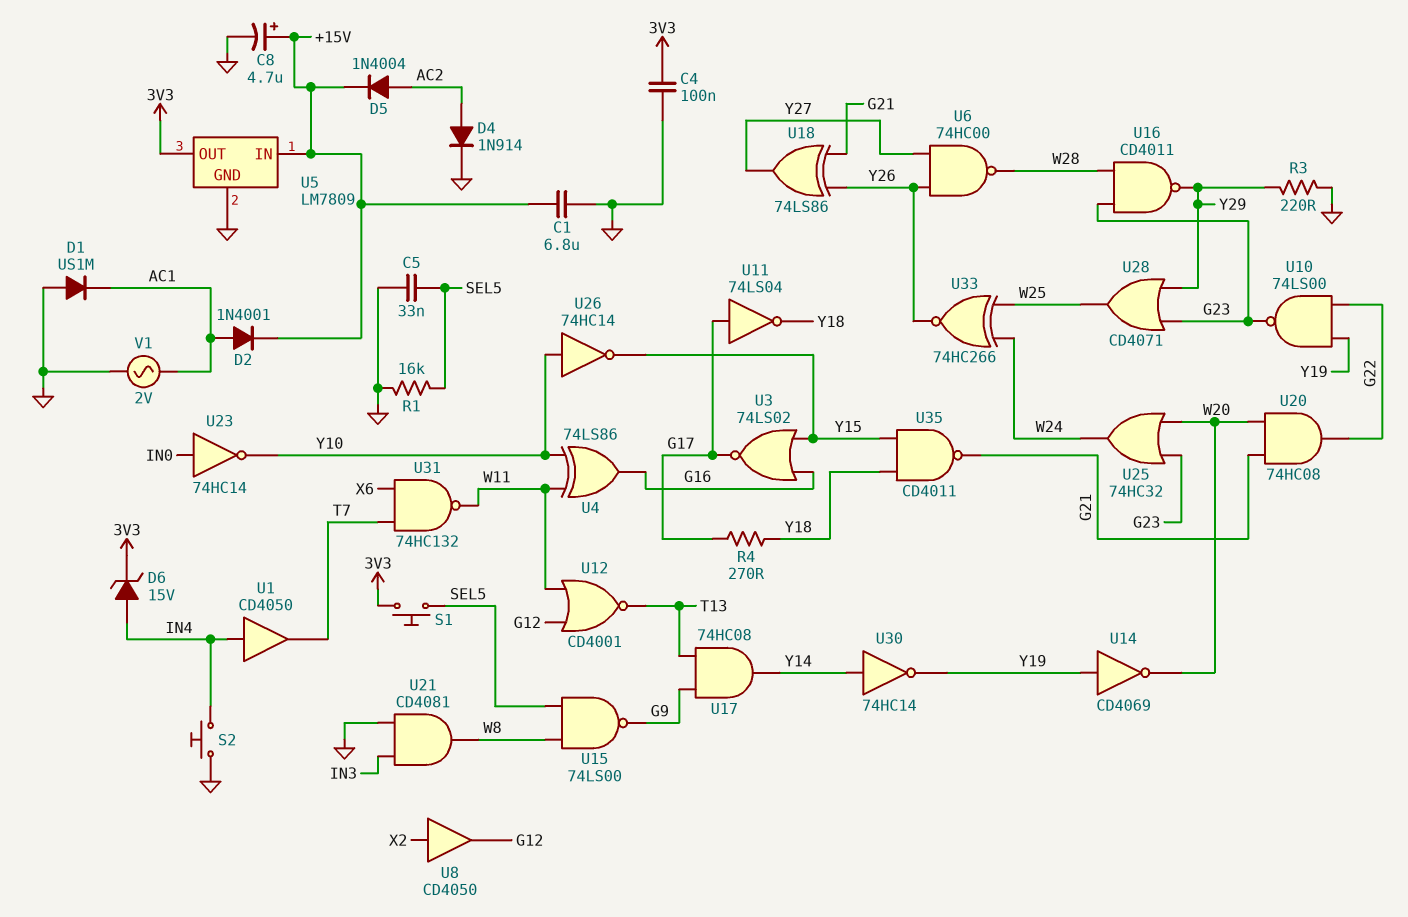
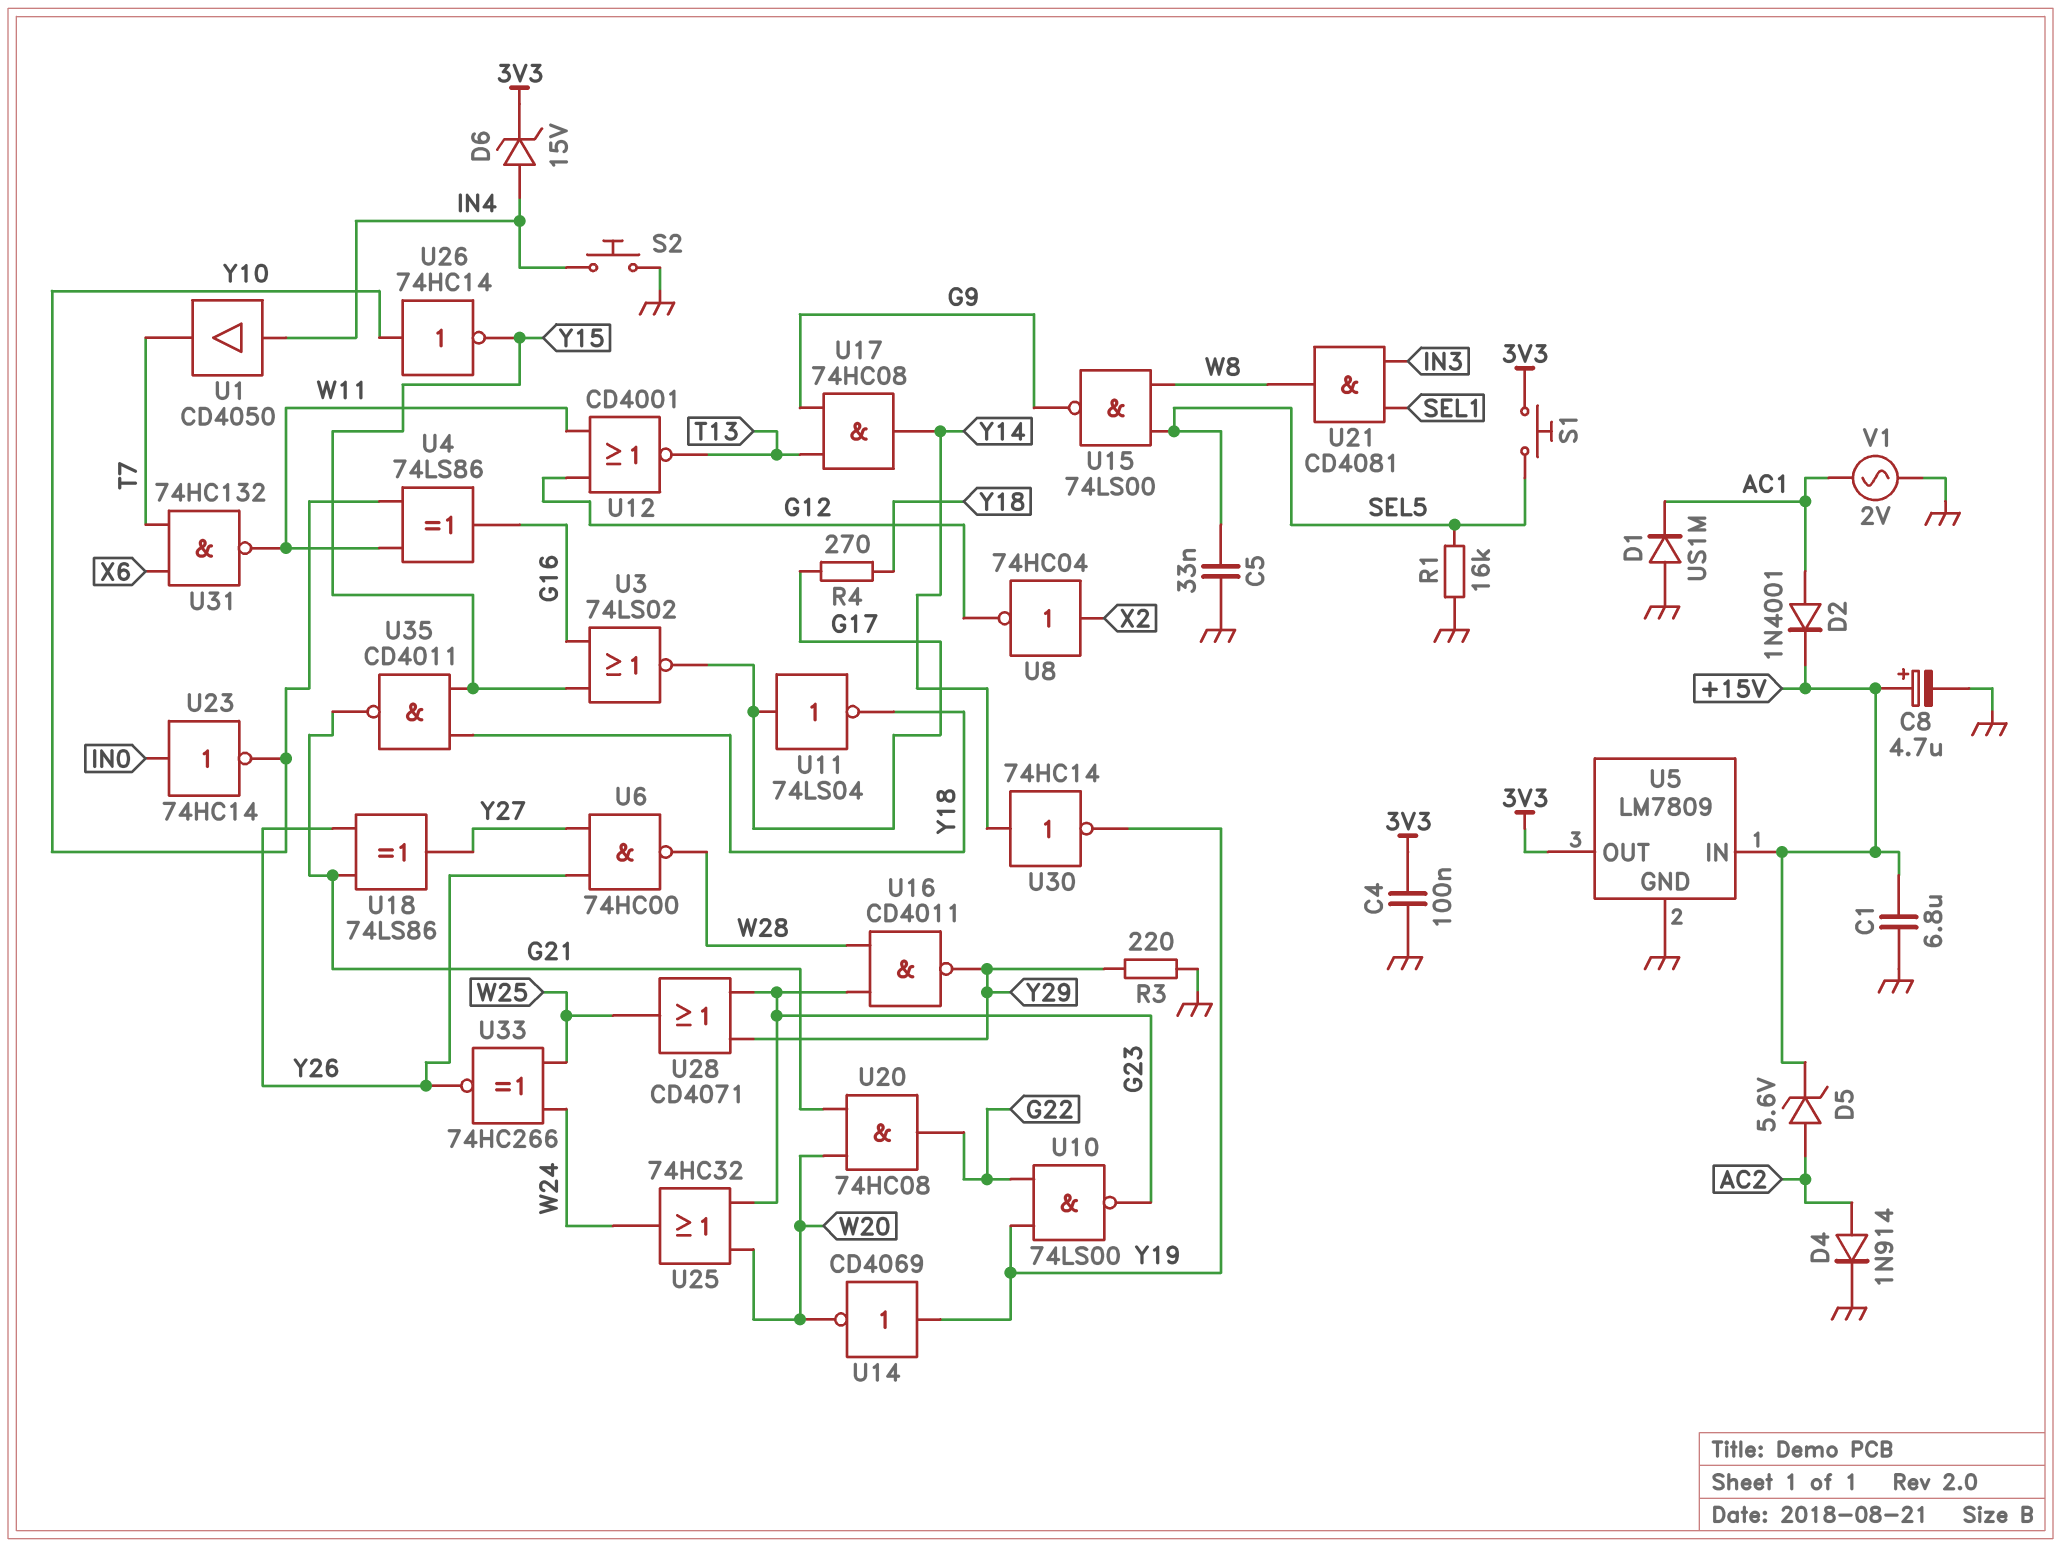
D5: diode 1N4004 (A AC2, K +15V) -> zener 5.6V (A AC2, K +15V)
U8: buffer CD4050 (in X2, out G12) -> NOT 74HC04 (in X2, out G12)
U21: AND CD4081 (in GND, in IN3, out W8) -> AND CD4081 (in IN3, in SEL1, out W8)

